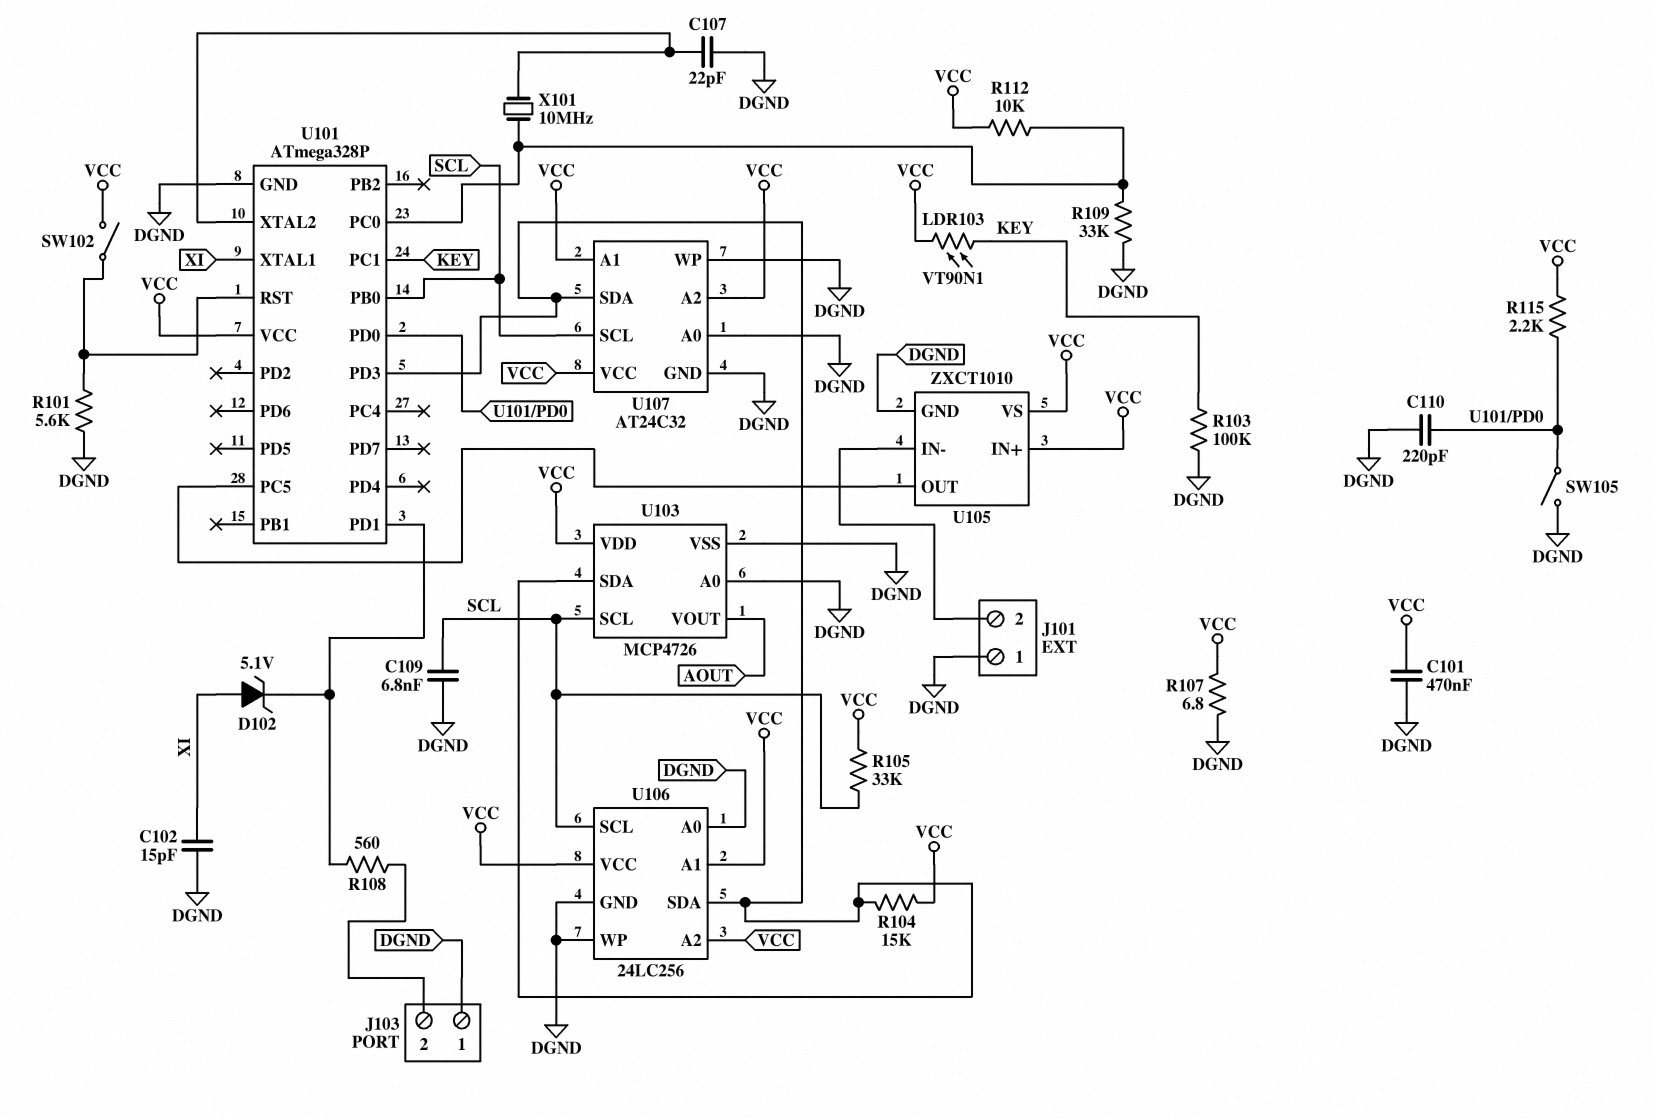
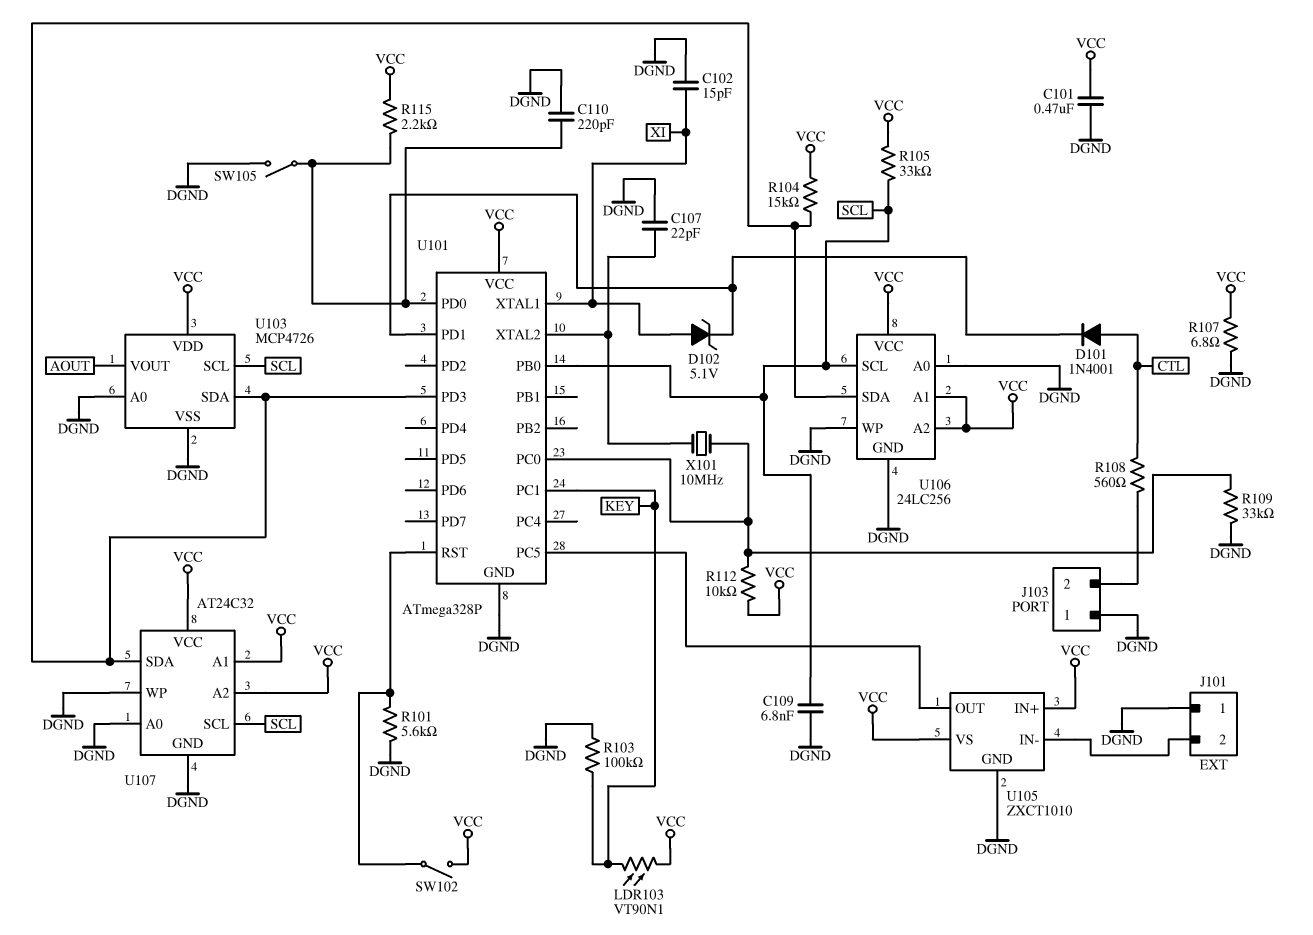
D101: none -> diode 1N4001 (A CTL, K U101/PD1)
R108: 560 (J103/2, U101/PD1) -> 560 (CTL, J103/2)

